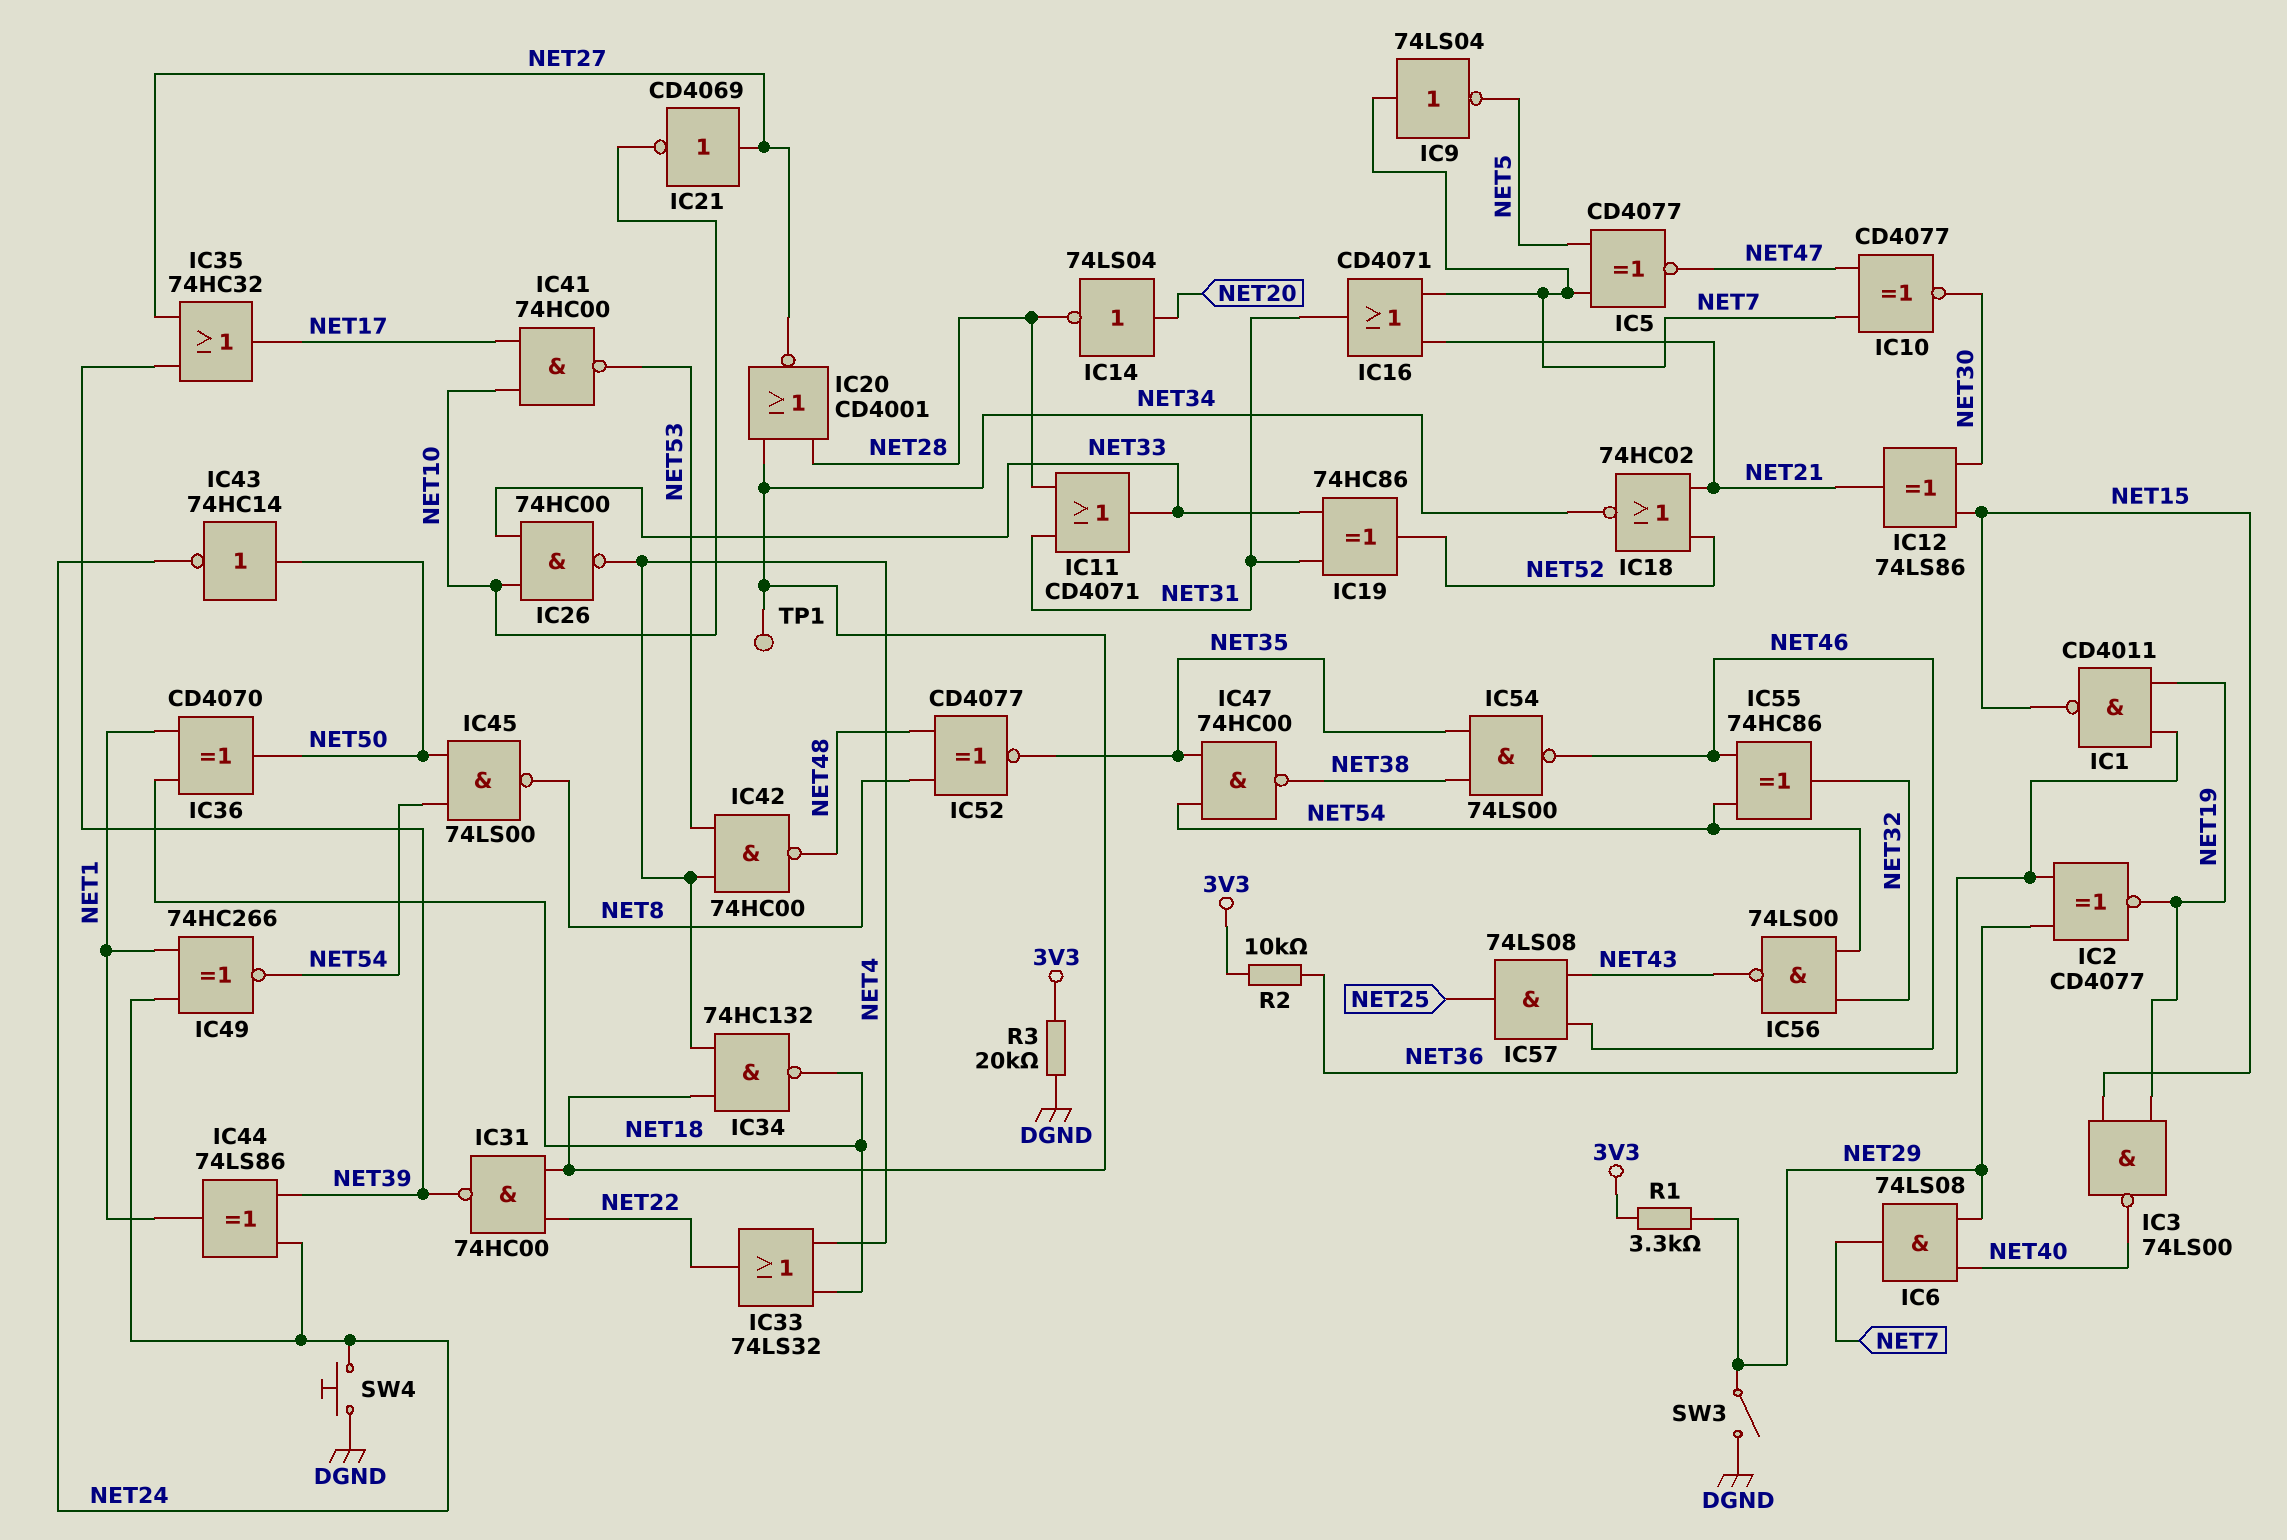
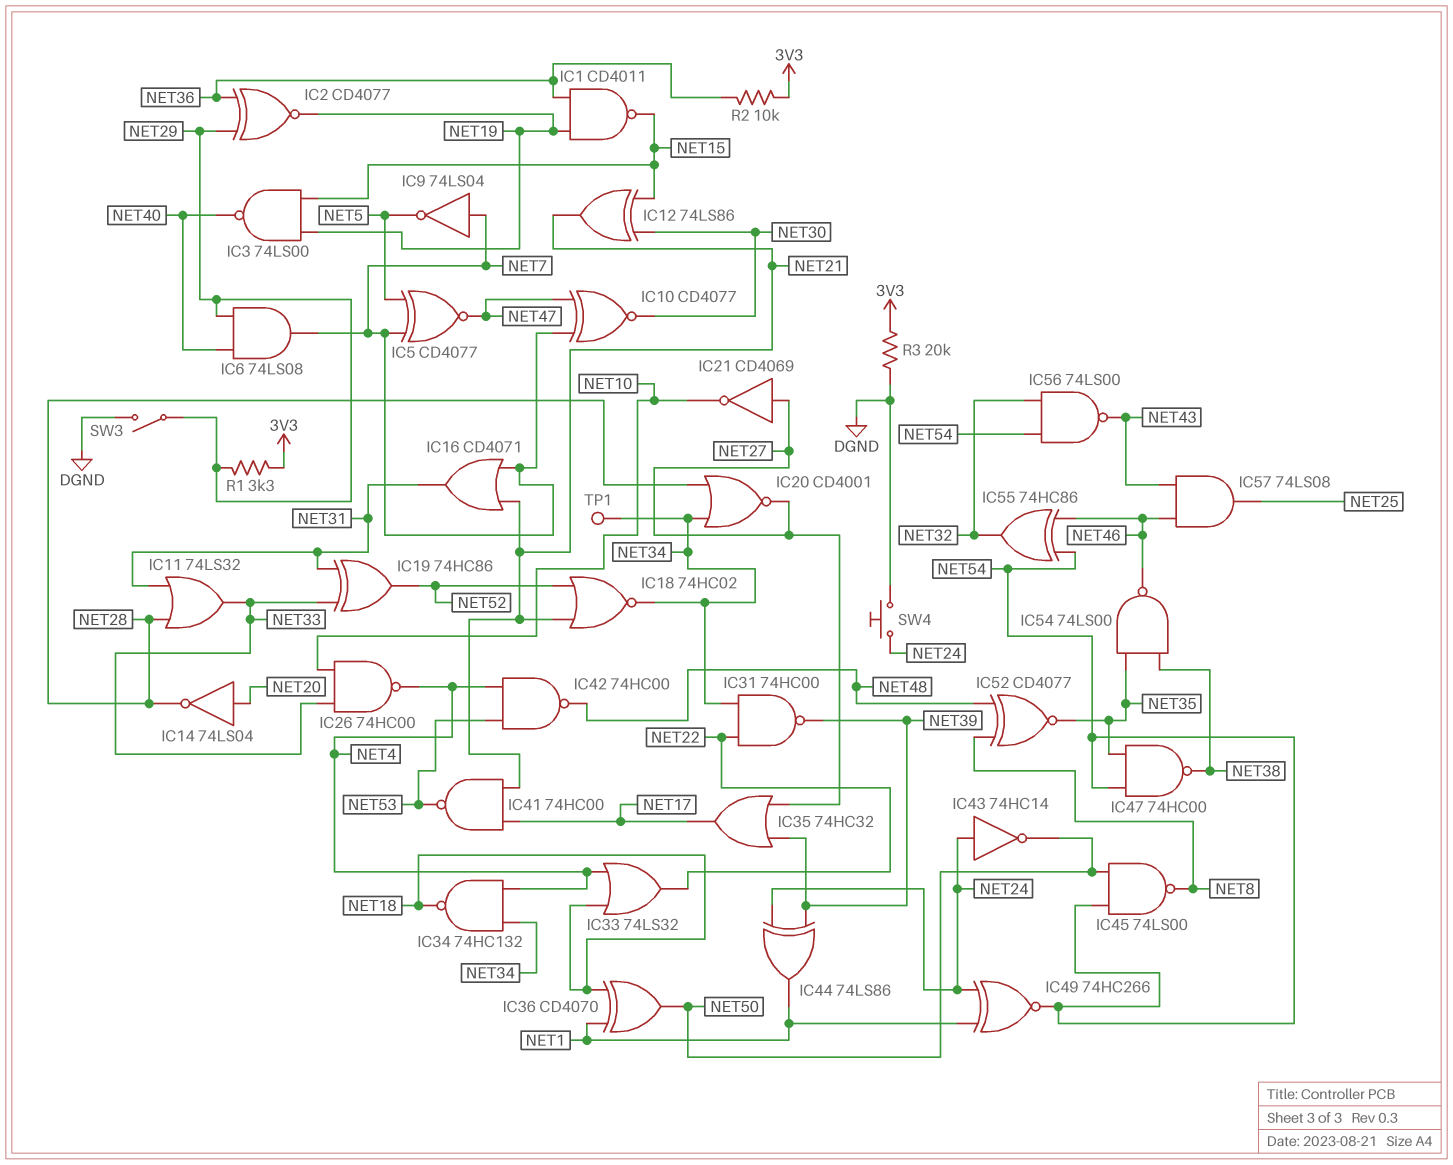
IC11: OR CD4071 (in NET28, in NET31, out NET33) -> OR 74LS32 (in NET28, in NET31, out NET33)
IC41: NAND 74HC00 (in NET10, in NET17, out NET53) -> NAND 74HC00 (in NET17, in NET21, out NET53)
IC43: NOT 74HC14 (in NET50, out NET24) -> NOT 74HC14 (in NET24, out NET50)

